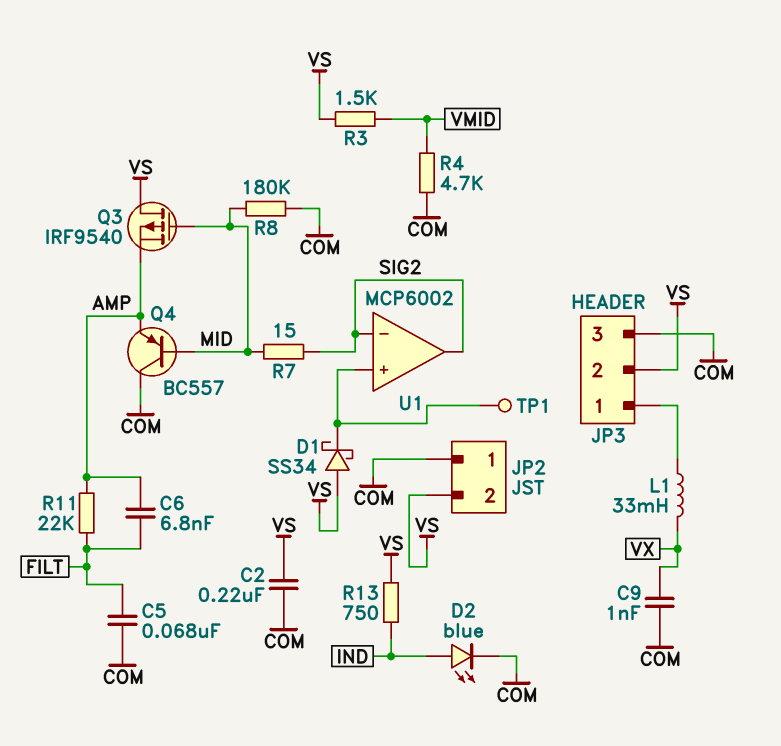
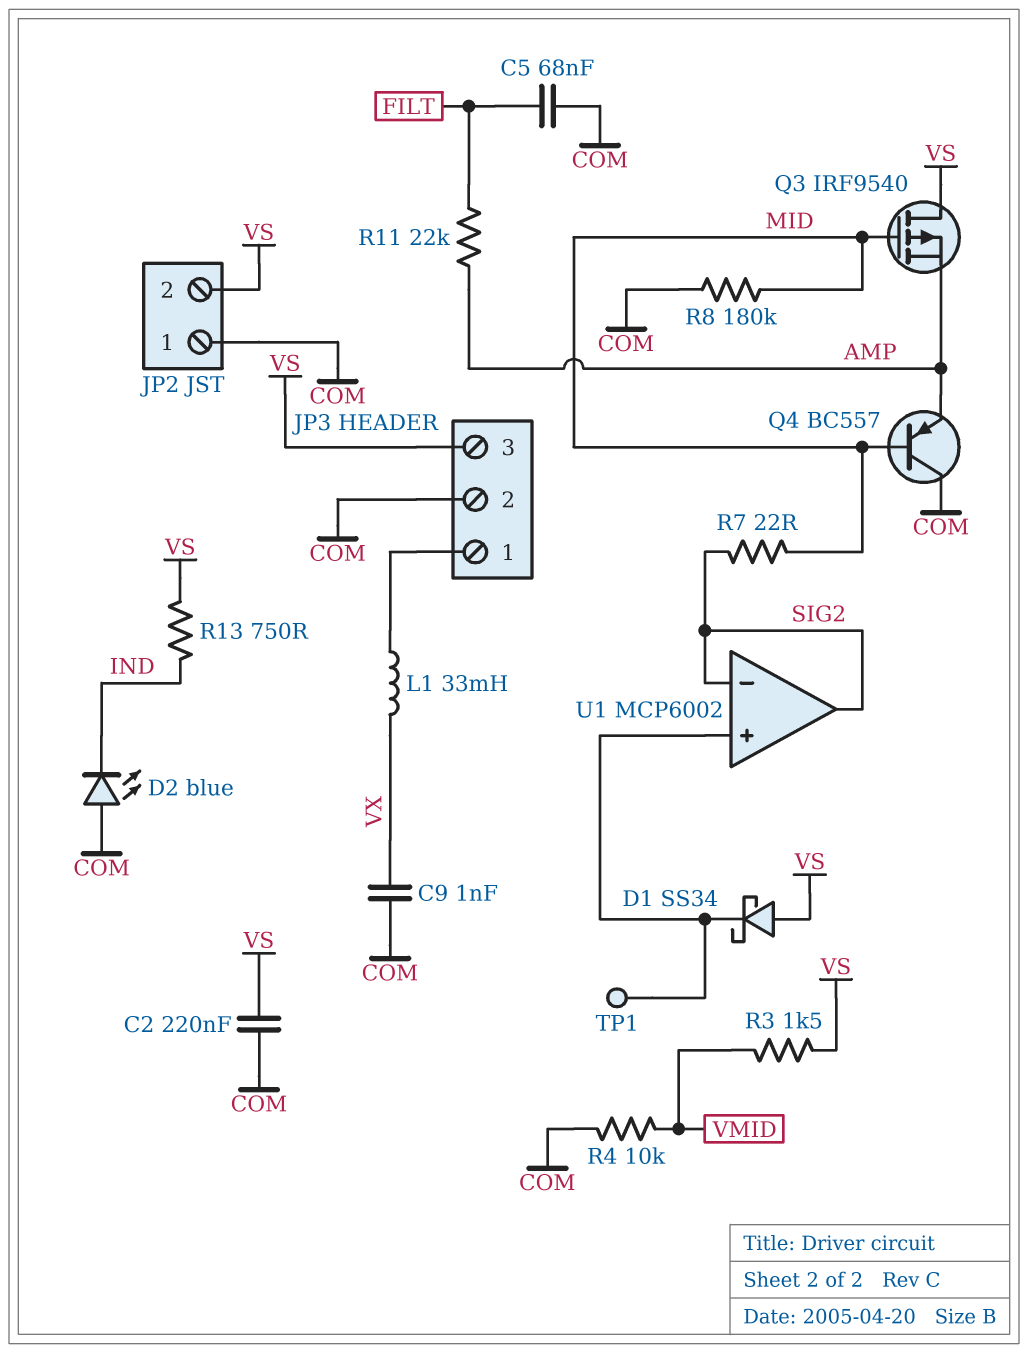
C6: 6.8nF (AMP, FILT) -> none
D2: LED blue (A IND, K COM) -> LED blue (A COM, K IND)
JP3 pin 2: VS -> COM
JP3 pin 3: COM -> VS
R4: 4.7k (COM, VMID) -> 10k (COM, VMID)
R7: 15 (MID, SIG2) -> 22 (MID, SIG2)

